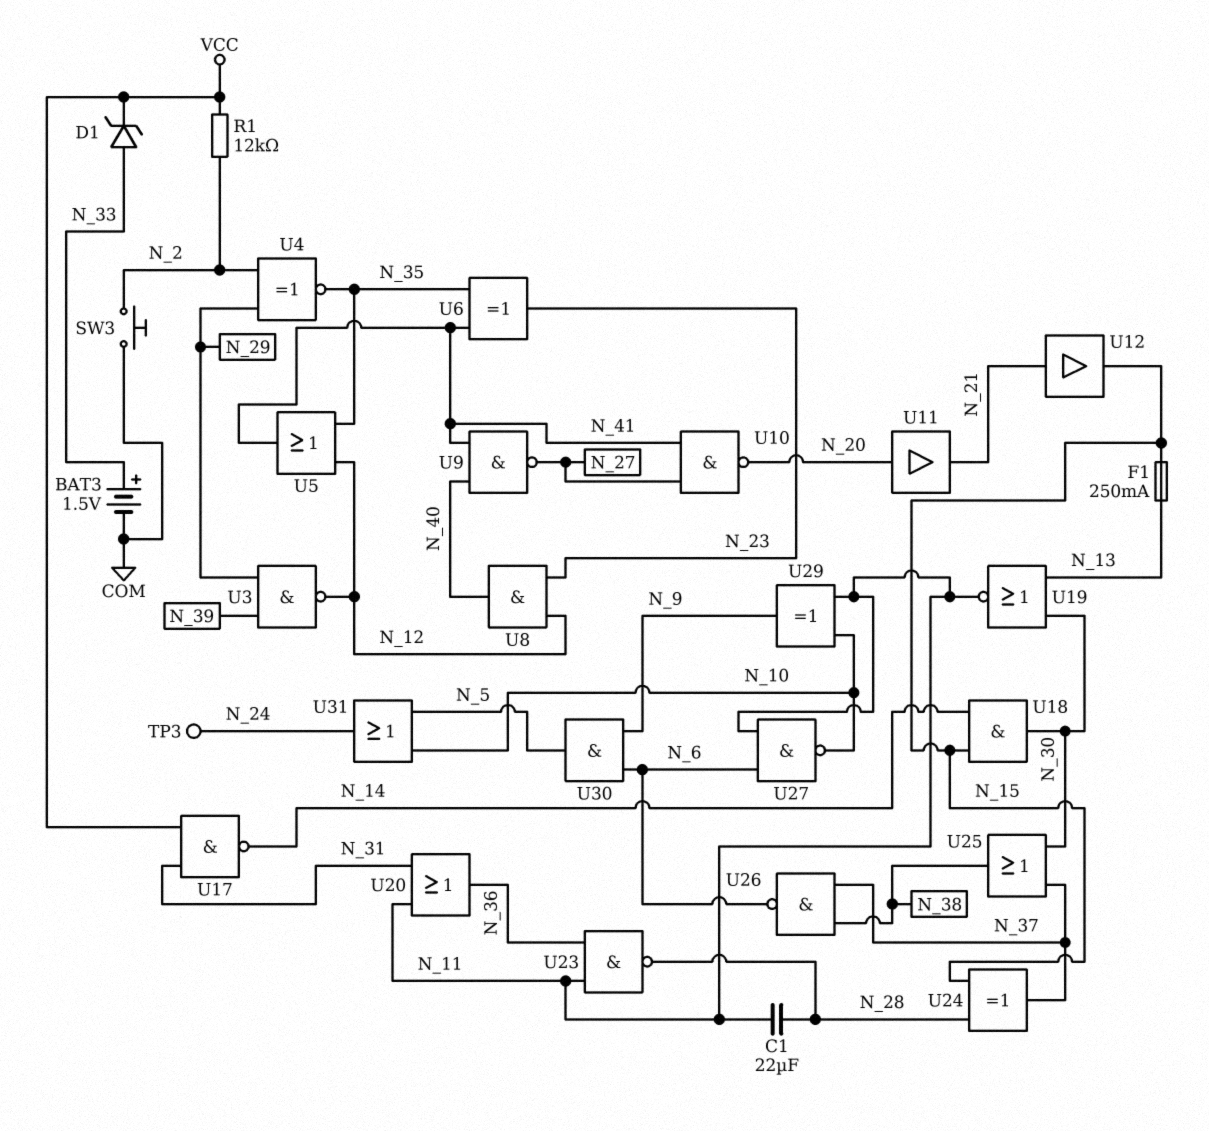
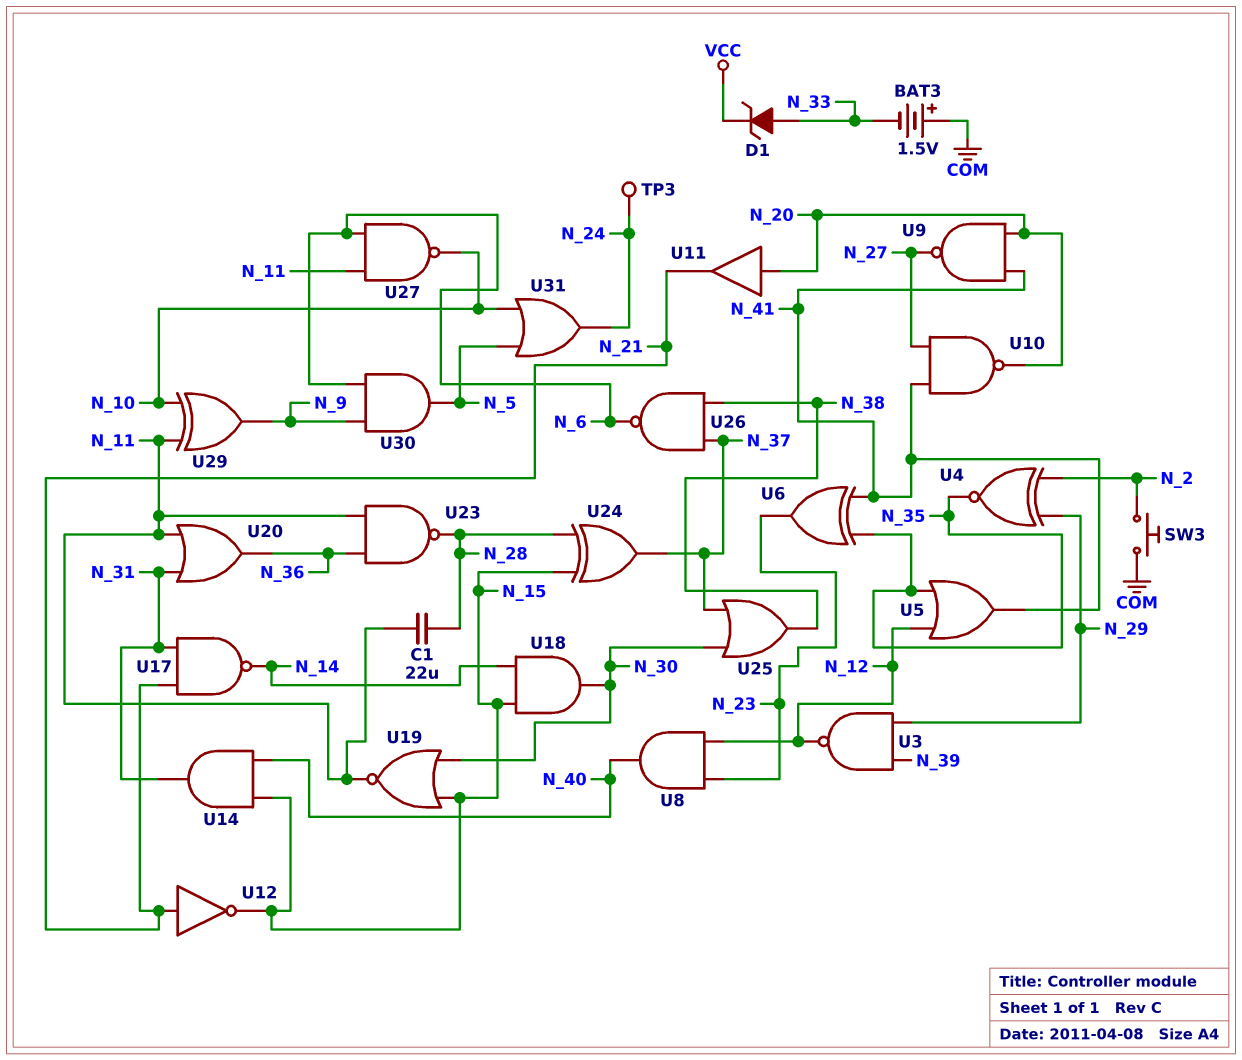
BAT3: 1.5V (plus N_33, minus COM) -> 1.5V (plus COM, minus N_33)
F1: 250mA (N_13, N_15) -> none
R1: 12k (N_2, VCC) -> none
U9: NAND (in N_40, in N_41, out N_27) -> NAND (in N_20, in N_41, out N_27)
U12: buffer (in N_21, out N_15) -> NOT (in N_21, out N_15)
U14: none -> AND (in N_15, in N_40, out N_31)
U17: NAND (in N_31, in VCC, out N_14) -> NAND (in N_21, in N_31, out N_14)
U19: NOR (in N_13, in N_30, out N_11) -> NOR (in N_15, in N_30, out N_11)

